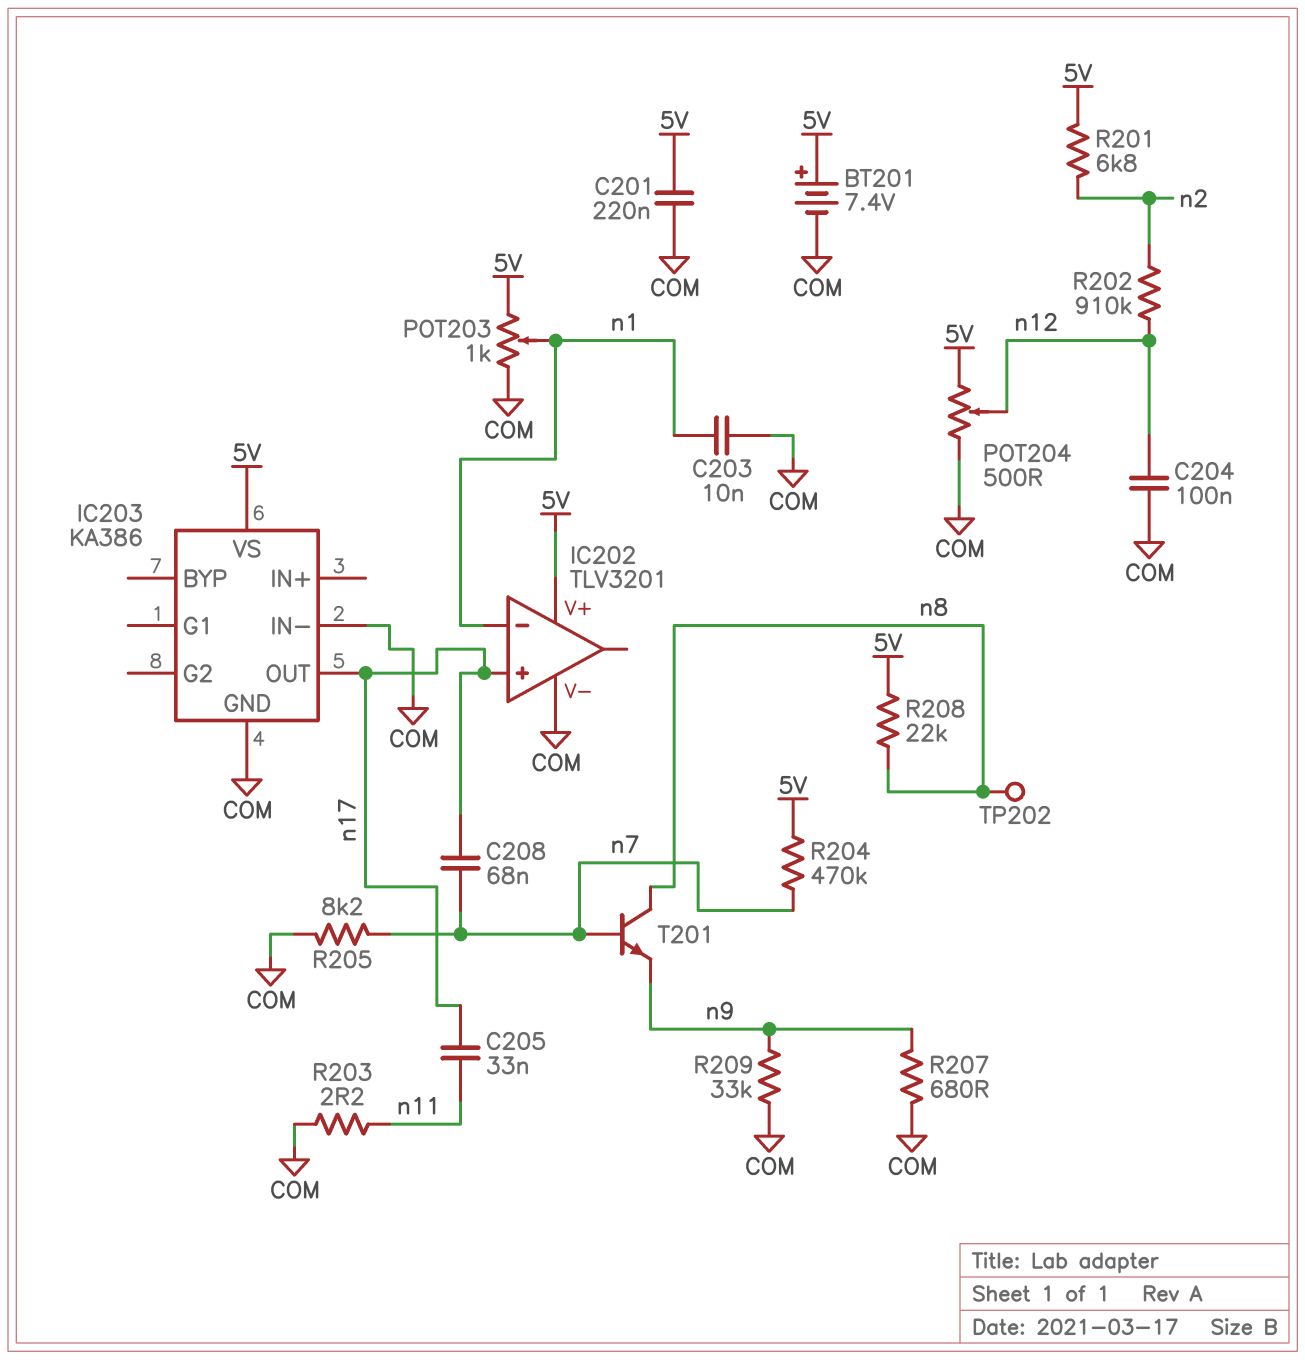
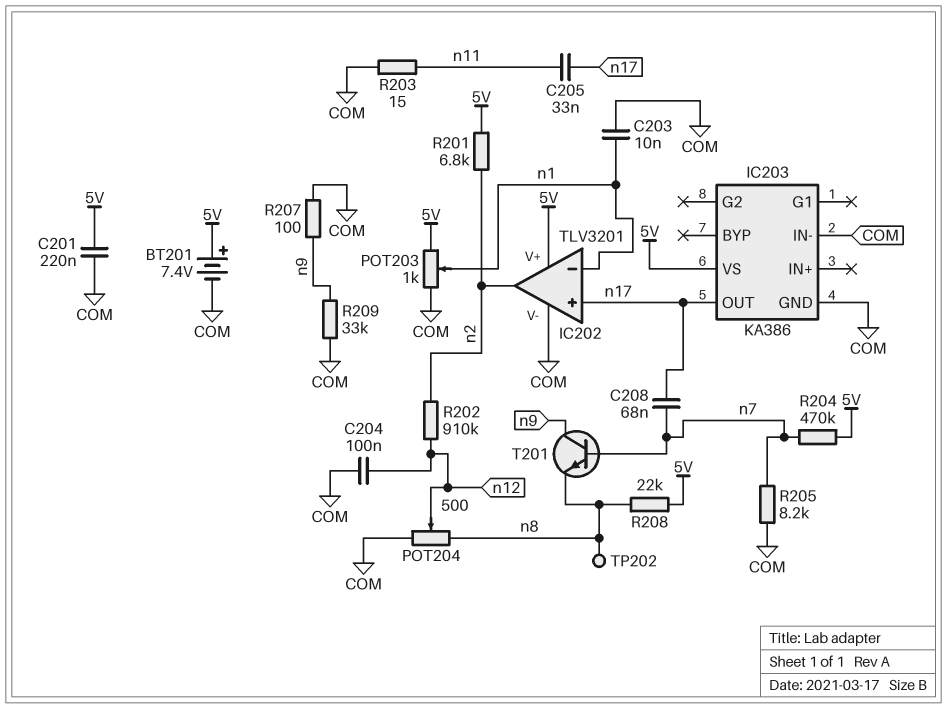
IC202 pin out: none -> n2
POT204: 500 (5V, COM, wiper n12) -> 500 (COM, n8, wiper n12)
R203: 2.2 (COM, n11) -> 15 (COM, n11)
R207: 680 (COM, n9) -> 100 (COM, n9)
T201: NPN (B n7, C n8, E n9) -> NPN (B n7, C n9, E n8)

